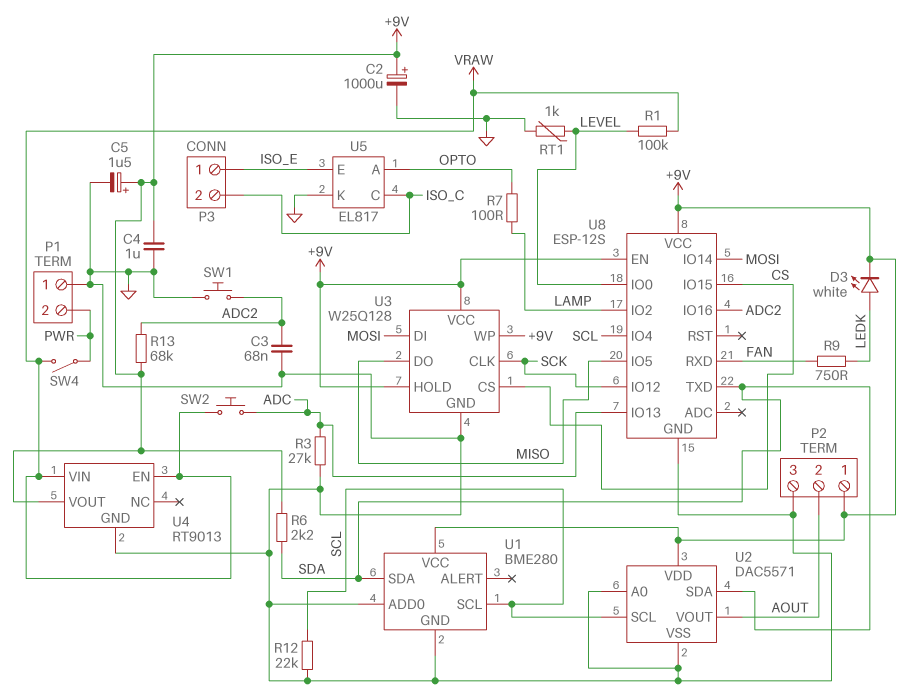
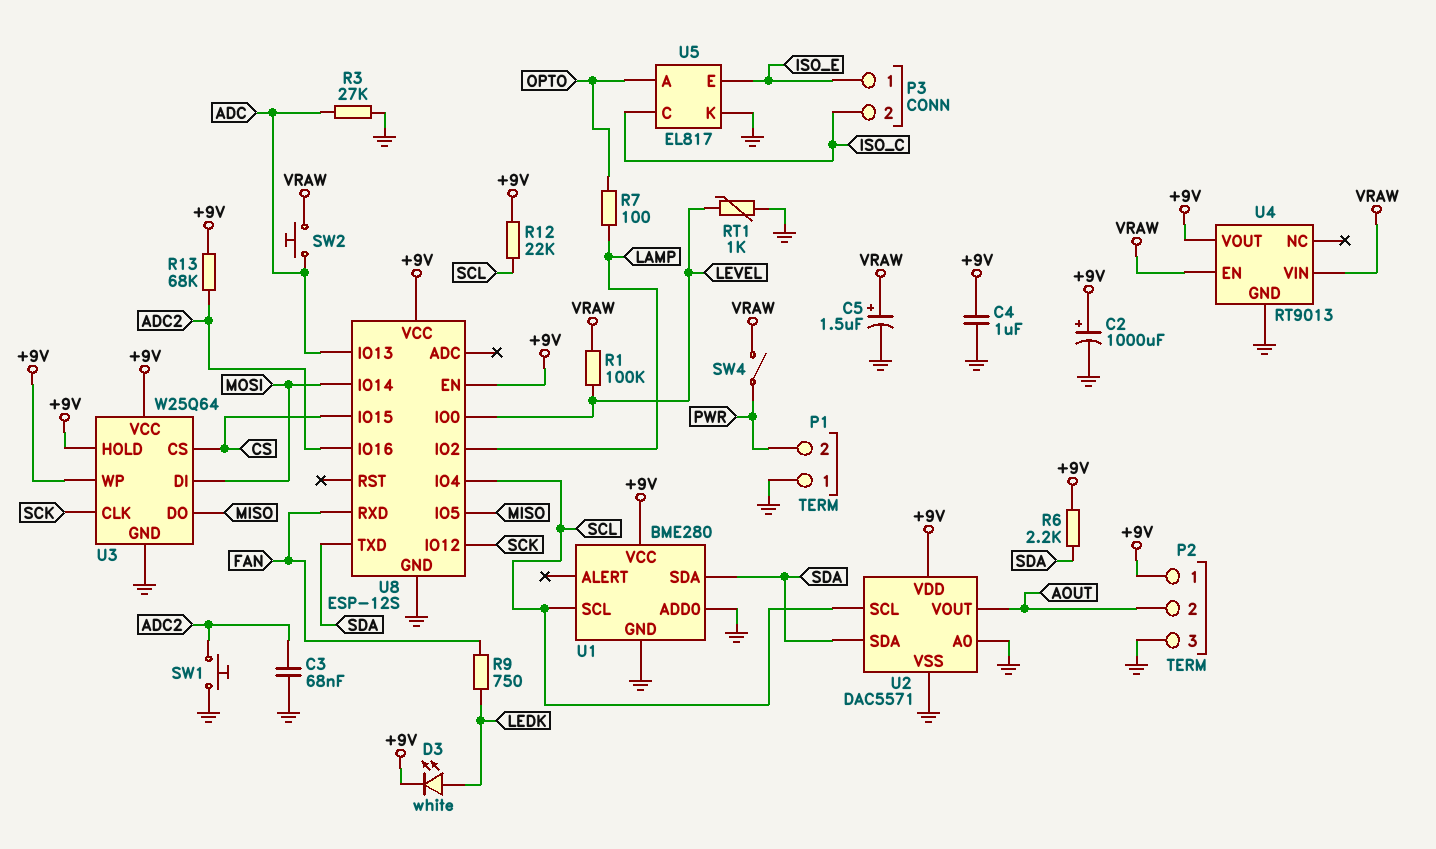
C5: 1.5uF (plus +9V, minus GND) -> 1.5uF (plus VRAW, minus GND)
R12: 22k (GND, SCL) -> 22k (+9V, SCL)
U3: W25Q128 -> W25Q64

